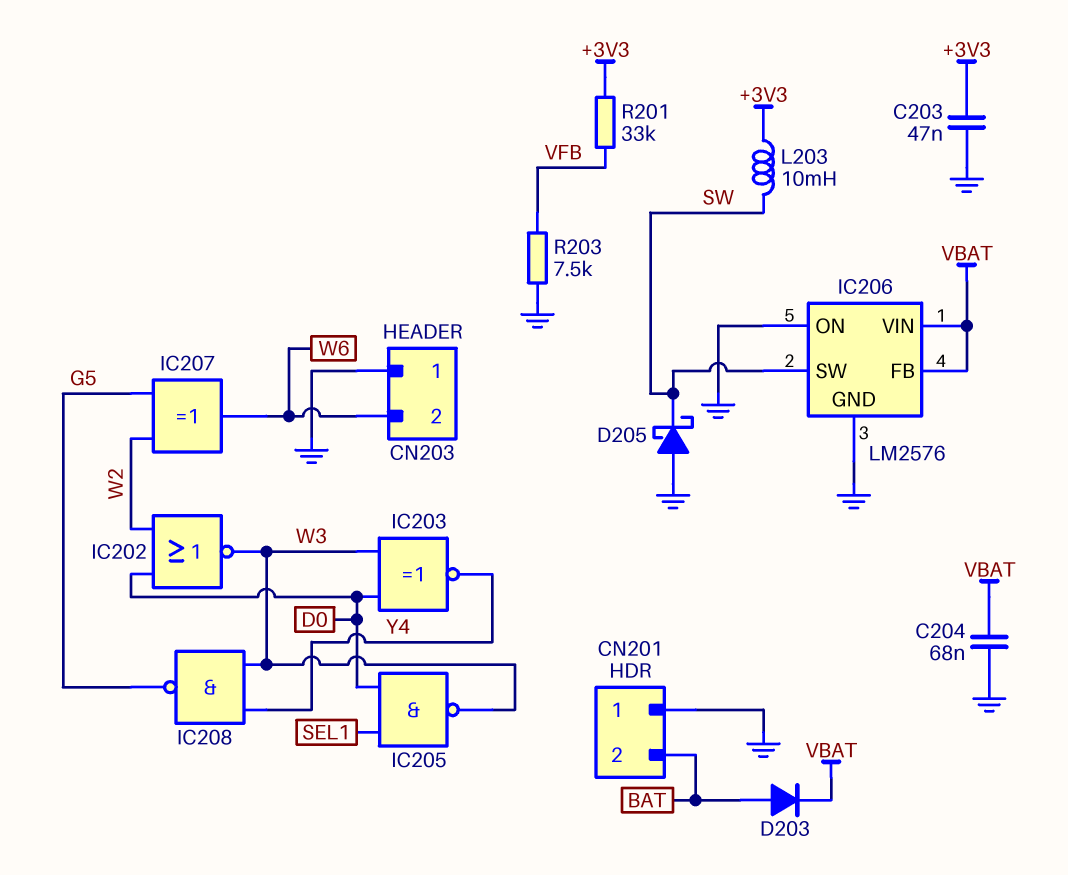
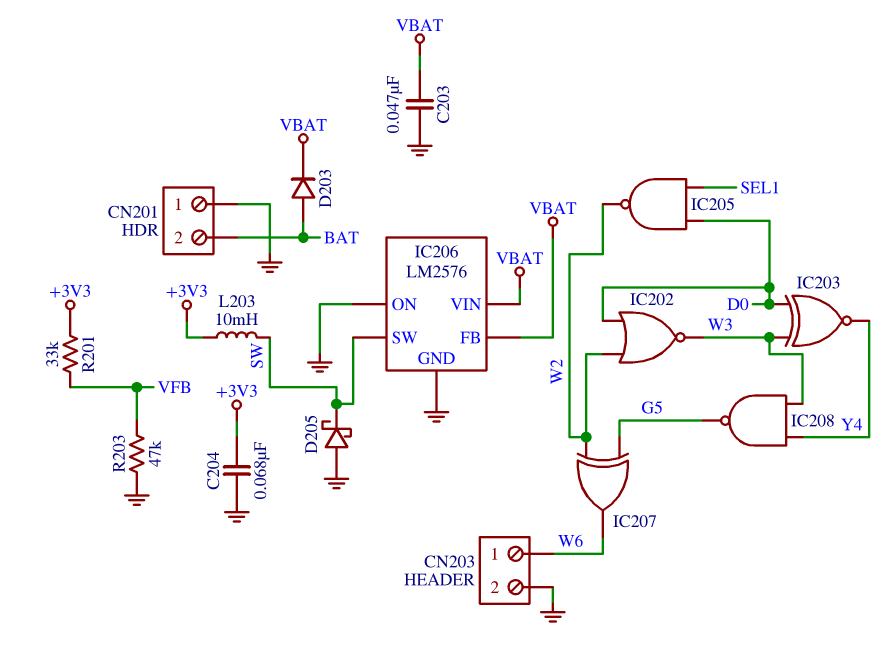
C203: 47nF (+3V3, GND) -> 47nF (GND, VBAT)
C204: 68nF (GND, VBAT) -> 68nF (+3V3, GND)
CN203 pin 1: GND -> W6
CN203 pin 2: W6 -> GND
IC205: NAND (in D0, in SEL1, out W3) -> NAND (in D0, in SEL1, out W2)
R203: 7.5k (GND, VFB) -> 47k (GND, VFB)

